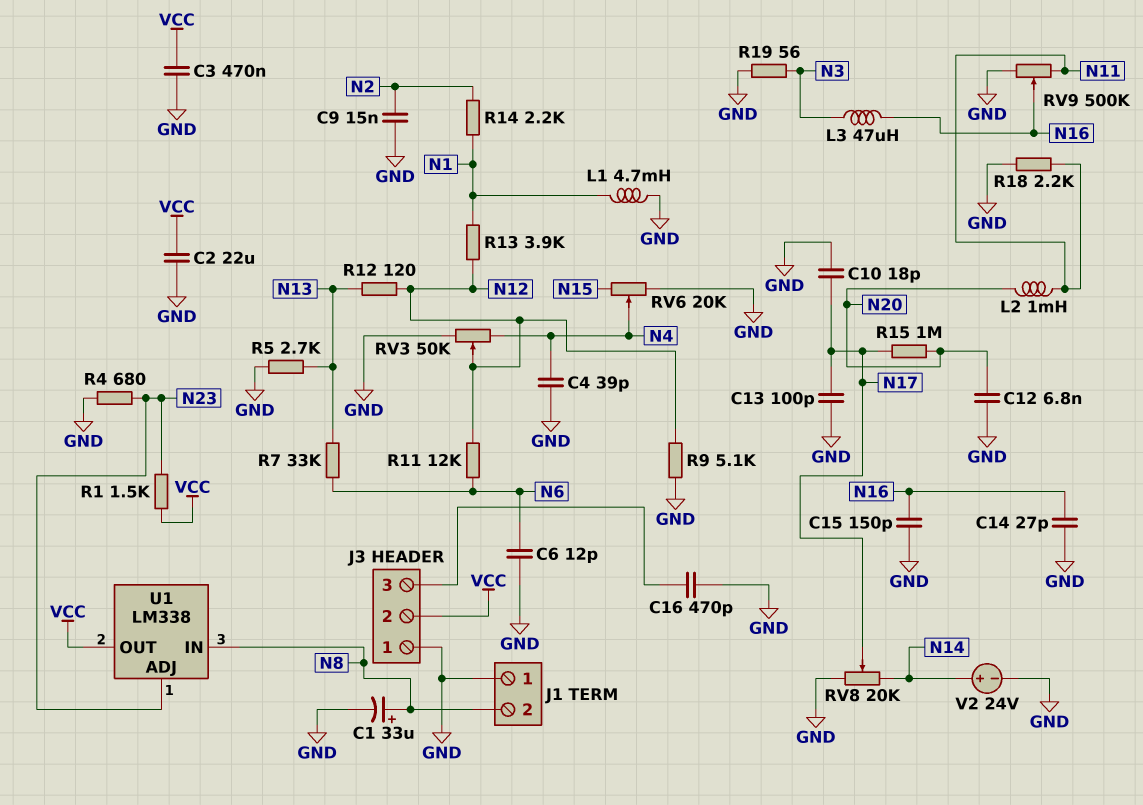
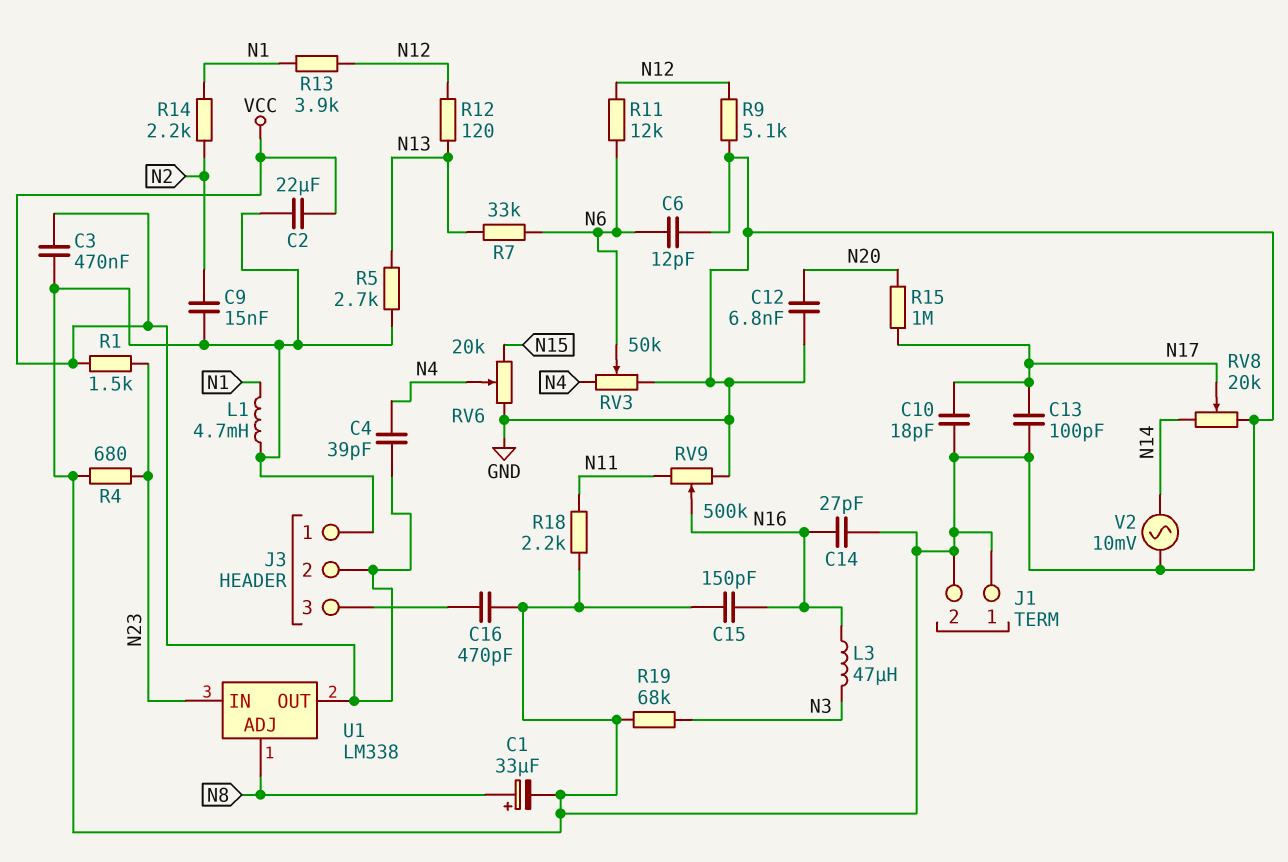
C4: 39pF (GND, N4) -> 39pF (N4, VCC)
J1 pin 2: N8 -> GND
L2: 1mH (N11, N20) -> none
R19: 56 (GND, N3) -> 68k (GND, N3)
RV3: 50k (GND, N4, wiper N12) -> 50k (GND, N4, wiper N6)
U1 pin ADJ: N23 -> N8
U1 pin IN: N8 -> N23
V2: 24V (plus N14, minus GND) -> AC 10mV (GND, N14)

